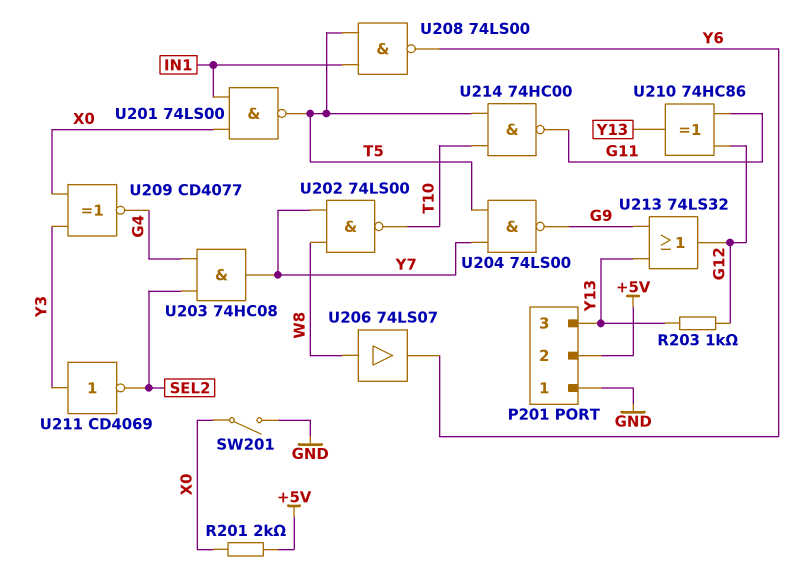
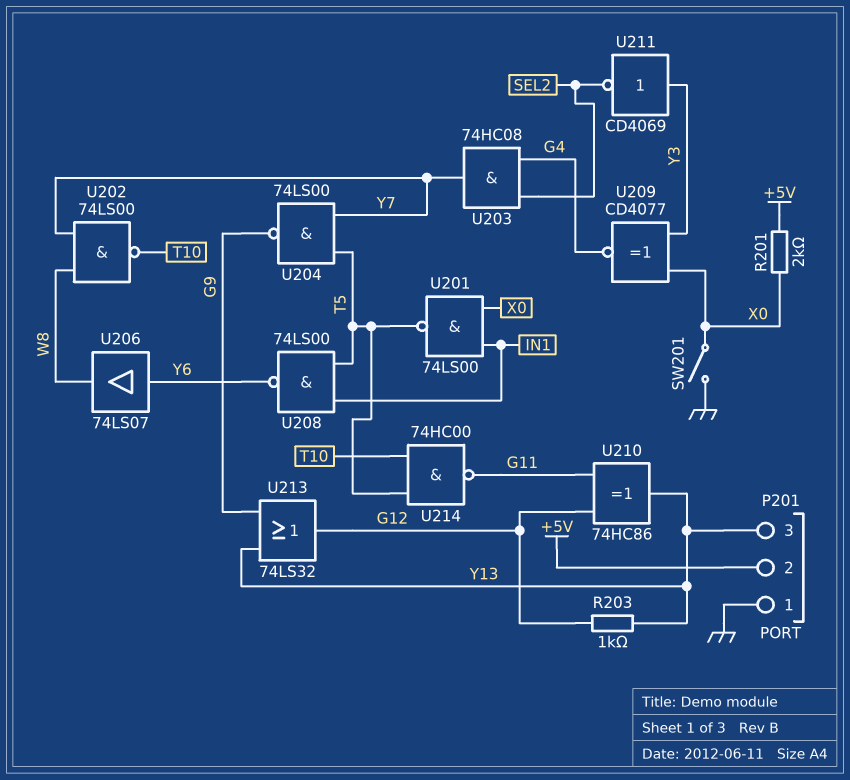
U206: buffer 74LS07 (in W8, out Y6) -> buffer 74LS07 (in Y6, out W8)

